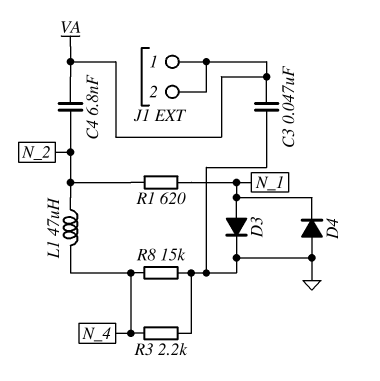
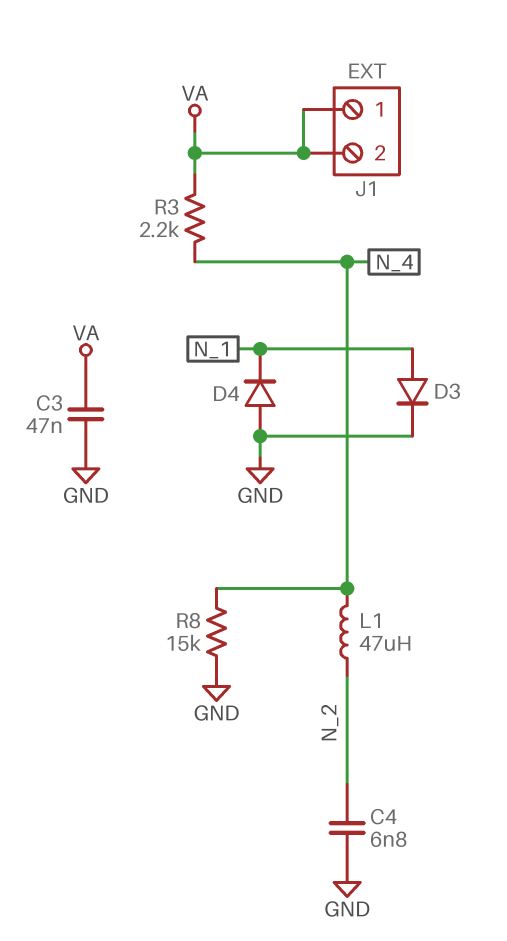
C4: 6.8nF (N_2, VA) -> 6.8nF (GND, N_2)
R1: 620 (N_1, N_2) -> none
R3: 2.2k (GND, N_4) -> 2.2k (N_4, VA)

